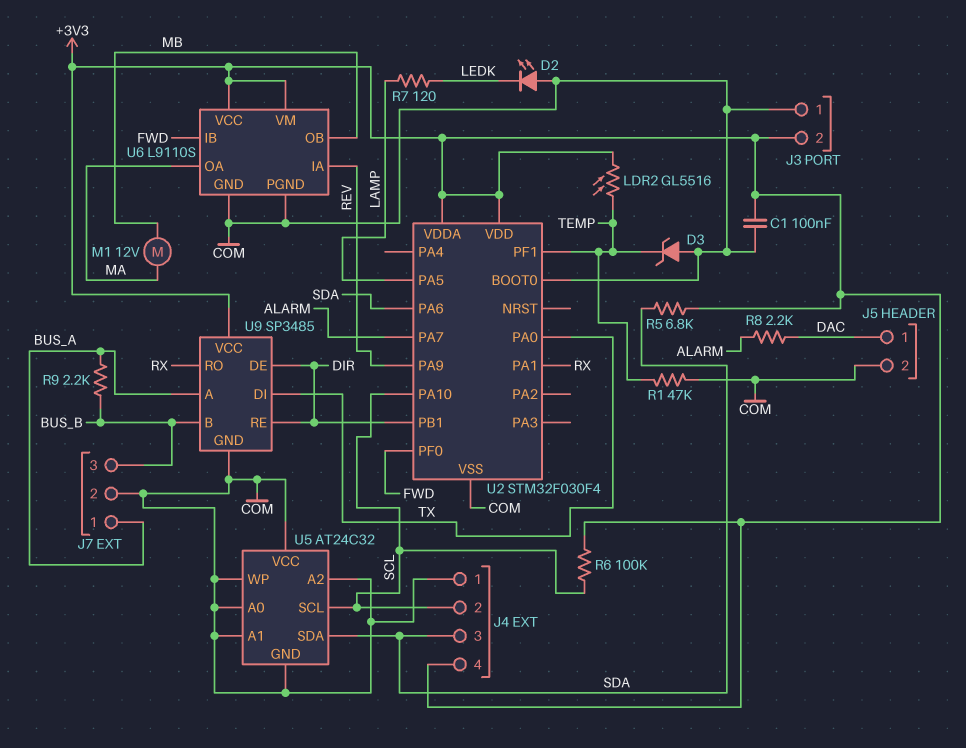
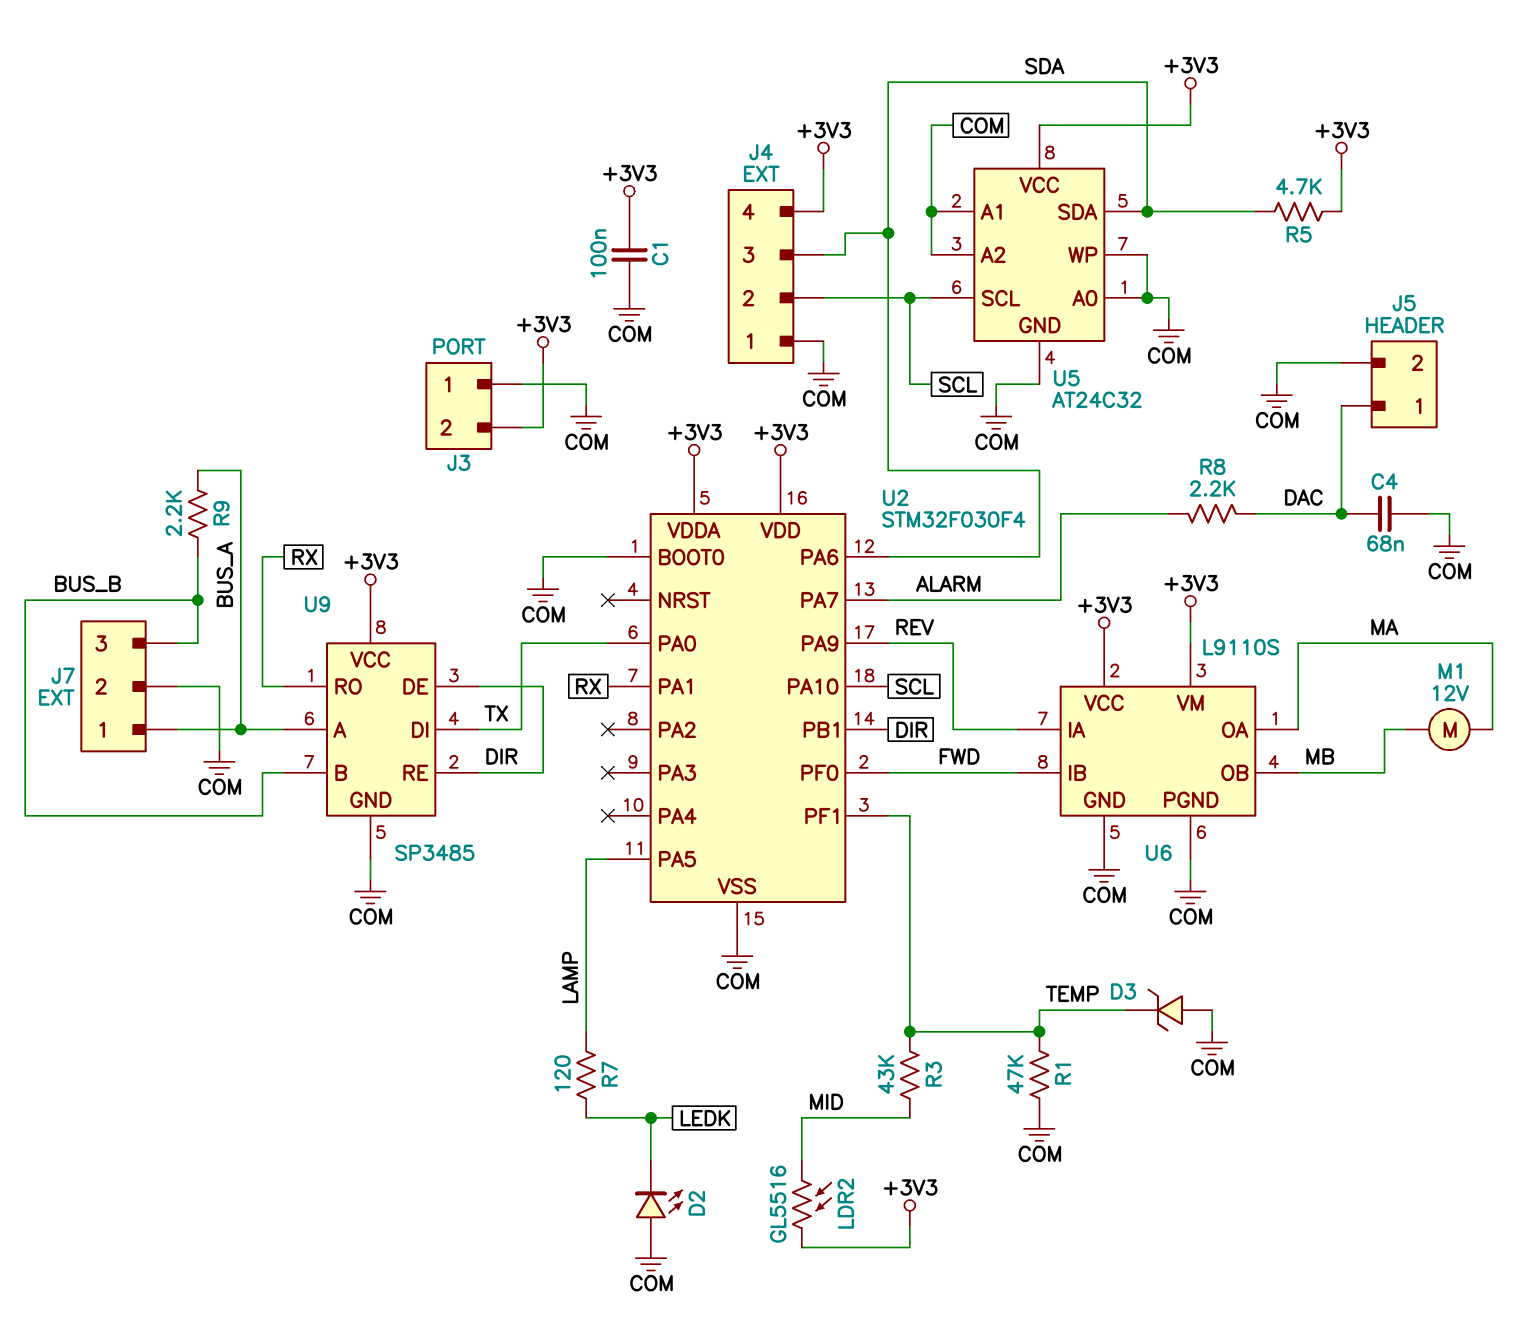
C4: none -> 68nF (COM, DAC)
LDR2: GL5516 (+3V3, TEMP) -> GL5516 (+3V3, MID)
R3: none -> 43k (MID, TEMP)
R5: 6.8k (+3V3, SDA) -> 4.7k (+3V3, SDA)
R6: 100k (+3V3, SCL) -> none
U5 pin VCC: COM -> +3V3

